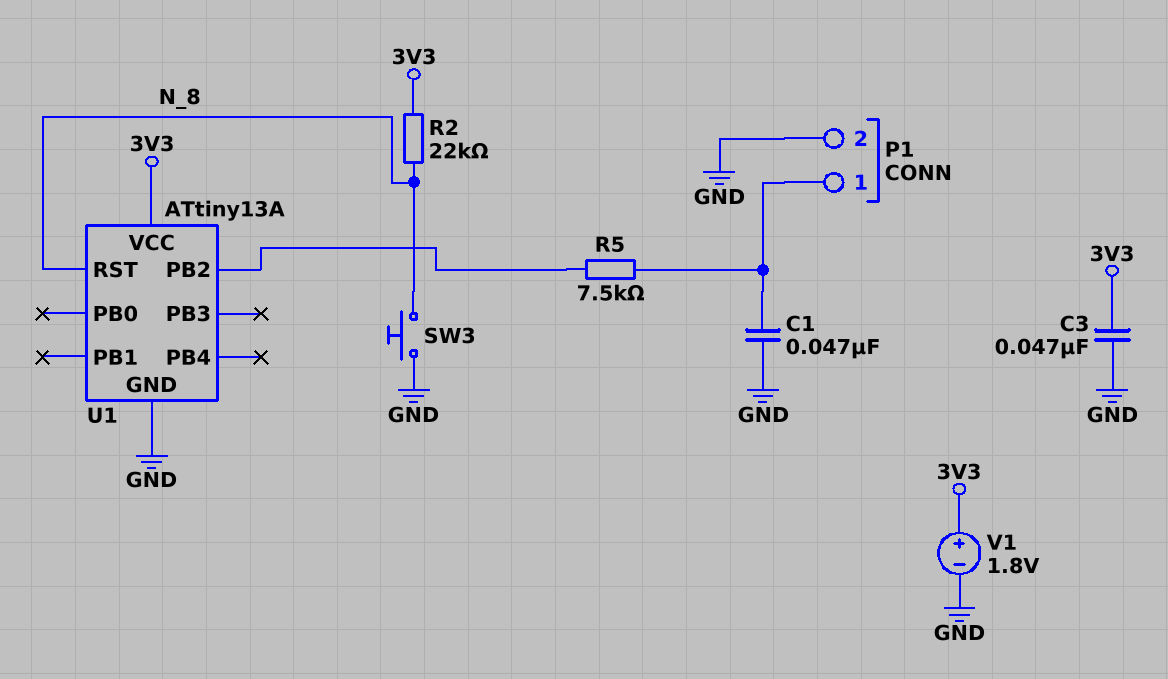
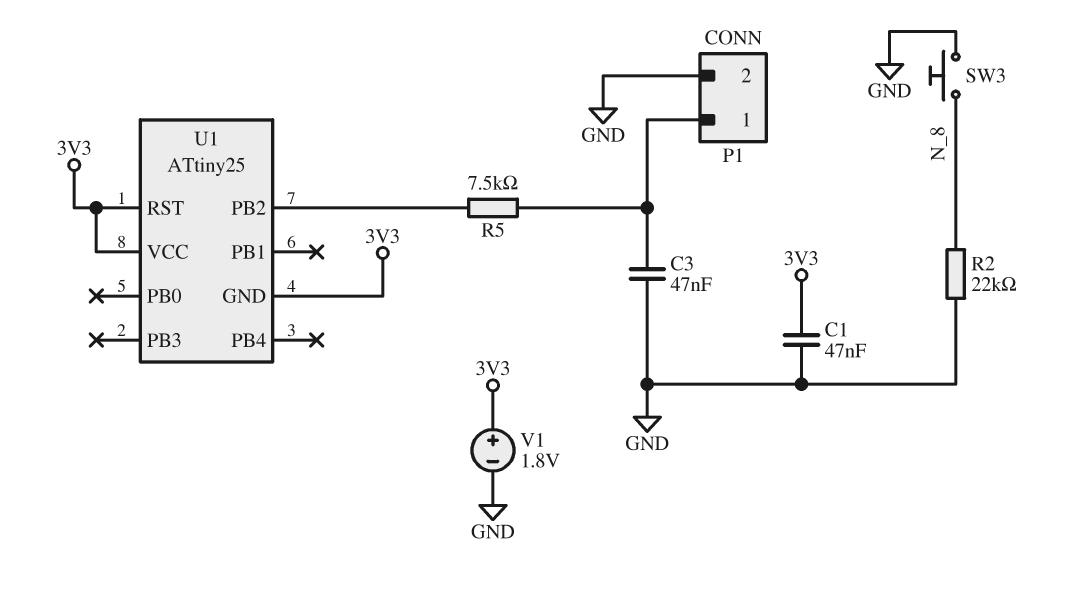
C1: 47nF (GND, P1/1) -> 47nF (3V3, GND)
C3: 47nF (3V3, GND) -> 47nF (GND, P1/1)
R2: 22k (3V3, N_8) -> 22k (GND, N_8)
U1: ATtiny13A -> ATtiny25
U1 pin GND: GND -> 3V3
U1 pin RST: N_8 -> 3V3

